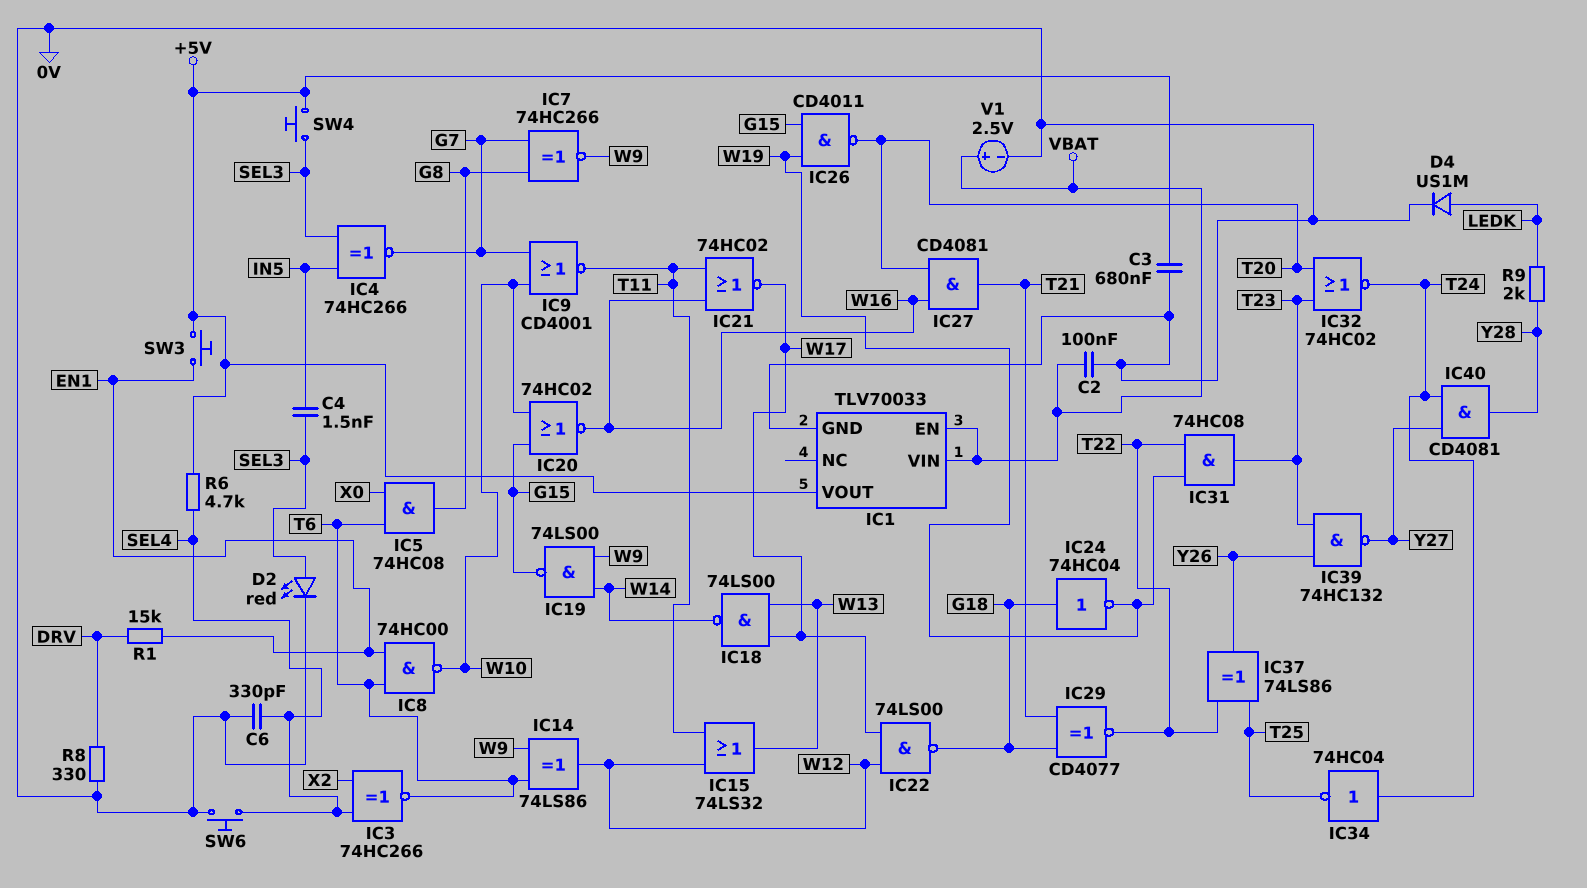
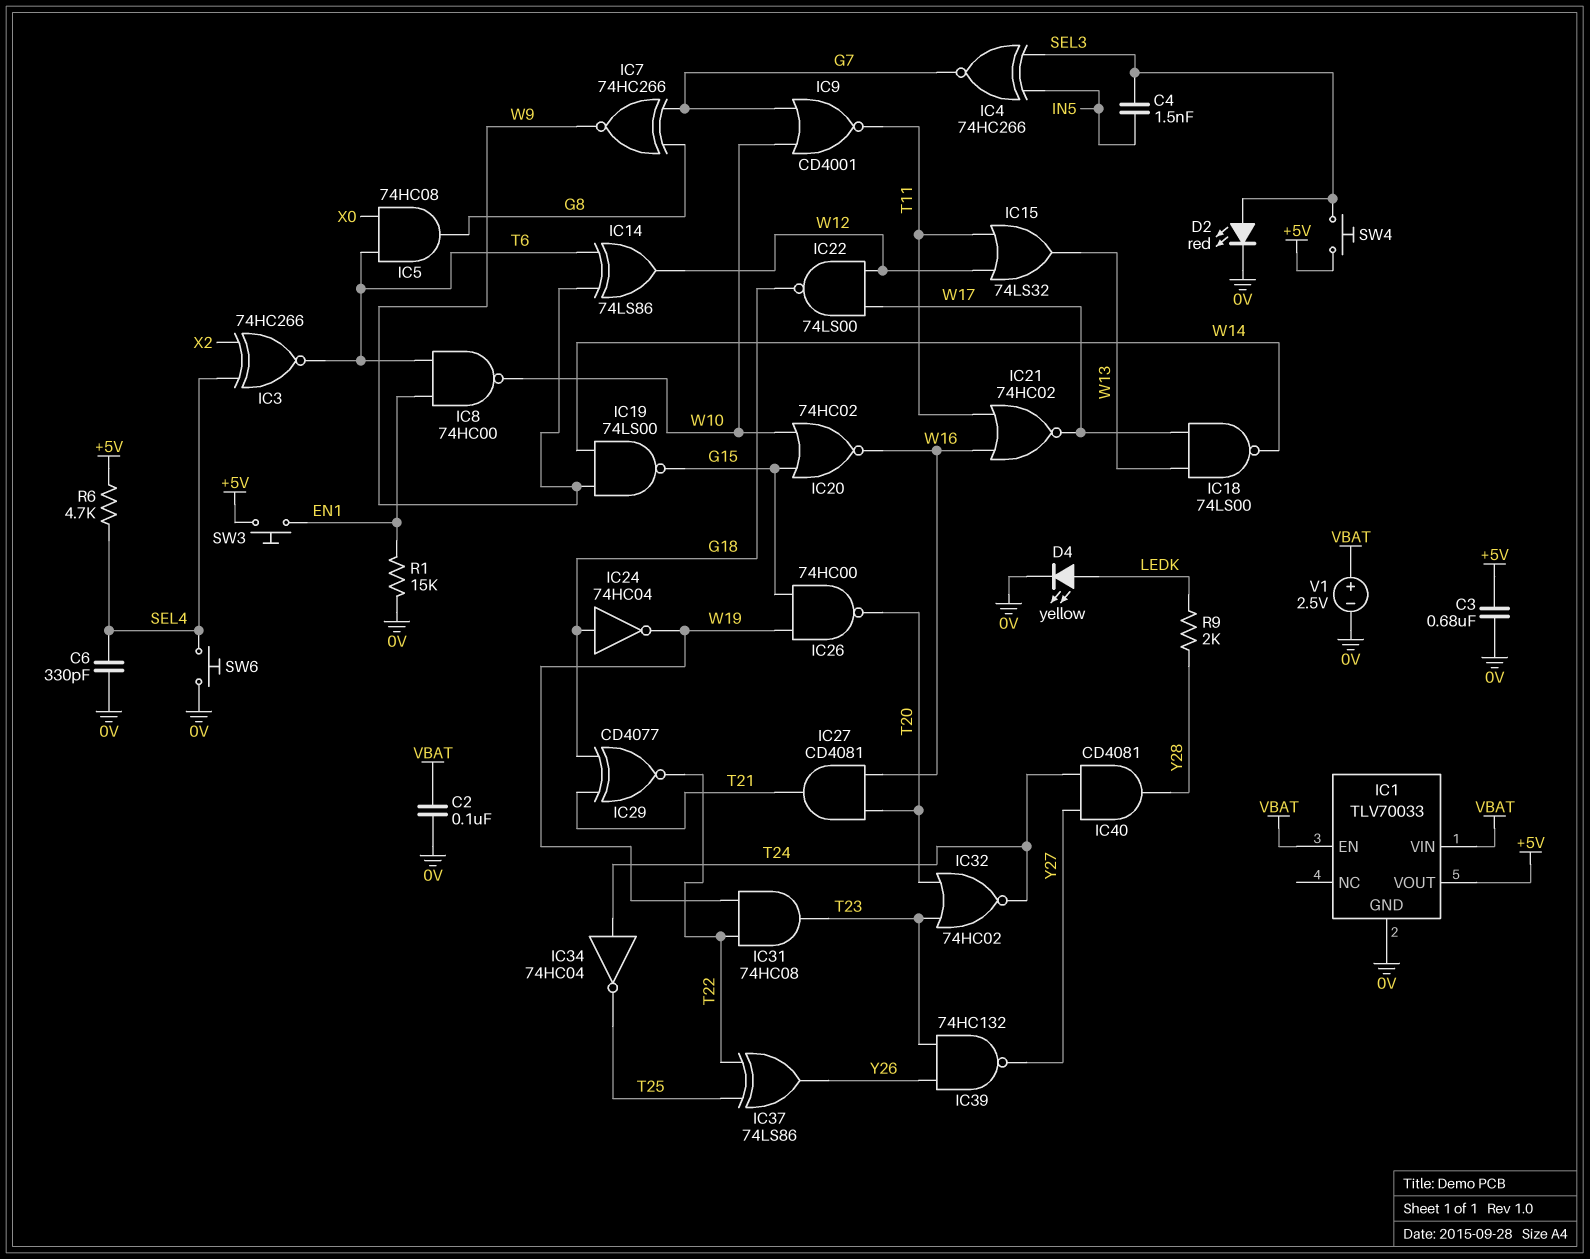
D4: diode US1M (A LEDK, K 0V) -> LED yellow (A LEDK, K 0V)
IC26: NAND CD4011 (in G15, in W19, out T20) -> NAND 74HC00 (in G15, in W19, out T20)
R1: 15k (DRV, EN1) -> 15k (0V, EN1)
R8: 330 (0V, DRV) -> none

